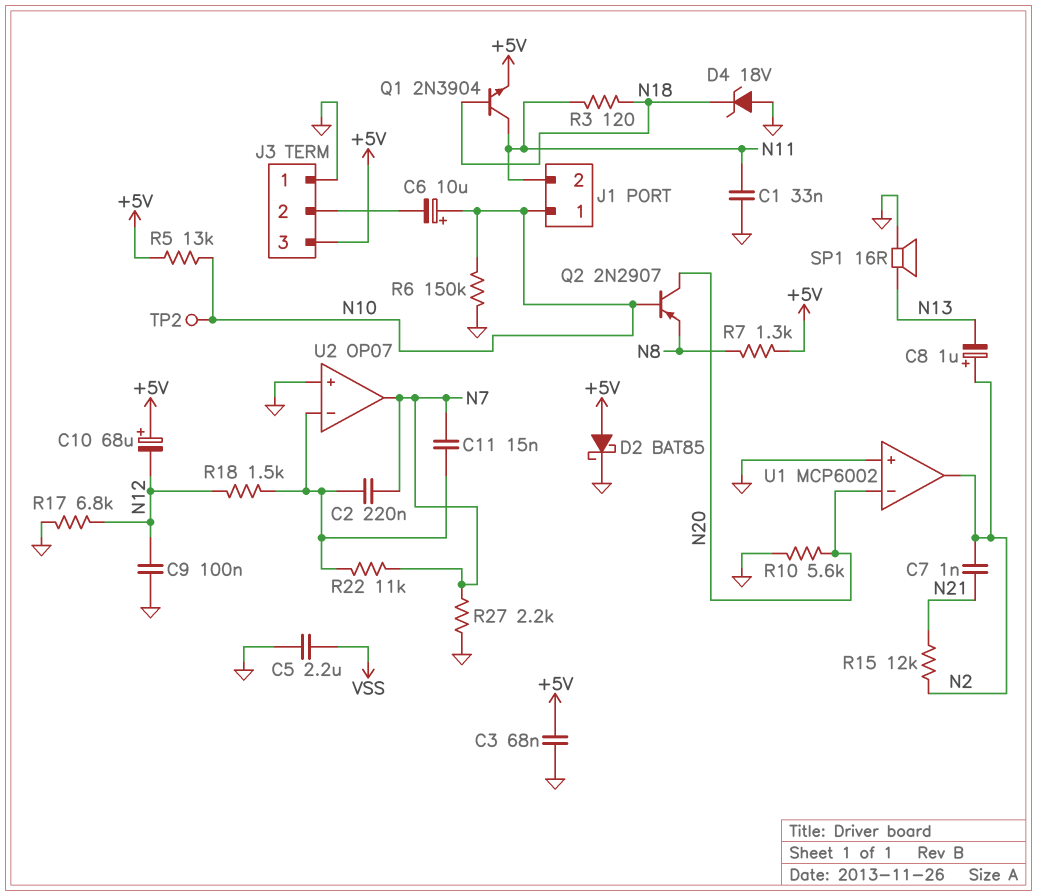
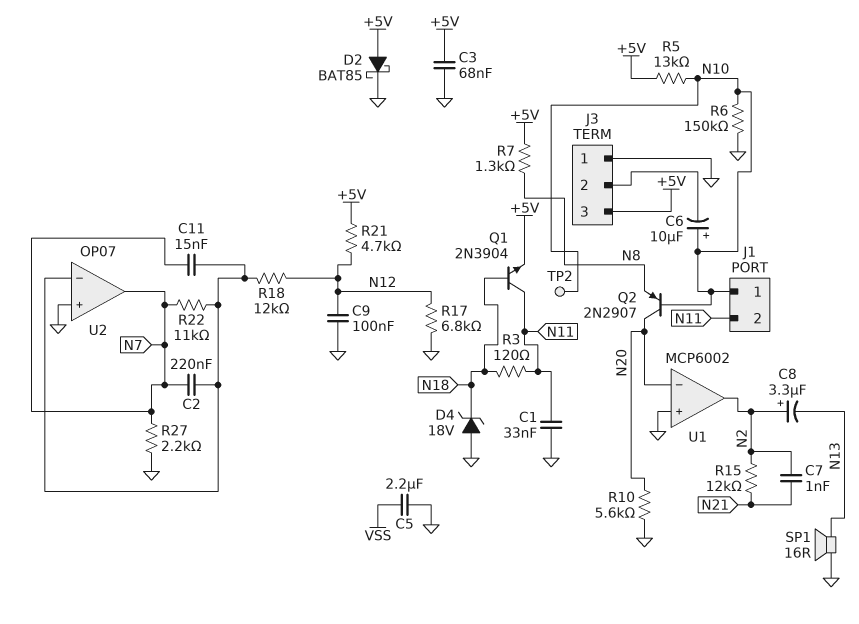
C8: 1uF (plus N2, minus N13) -> 3.3uF (plus N2, minus N13)
C10: 68uF (plus +5V, minus N12) -> none
R18: 1.5k (N12, U2/in-) -> 12k (N12, U2/in-)
R21: none -> 4.7k (+5V, N12)

